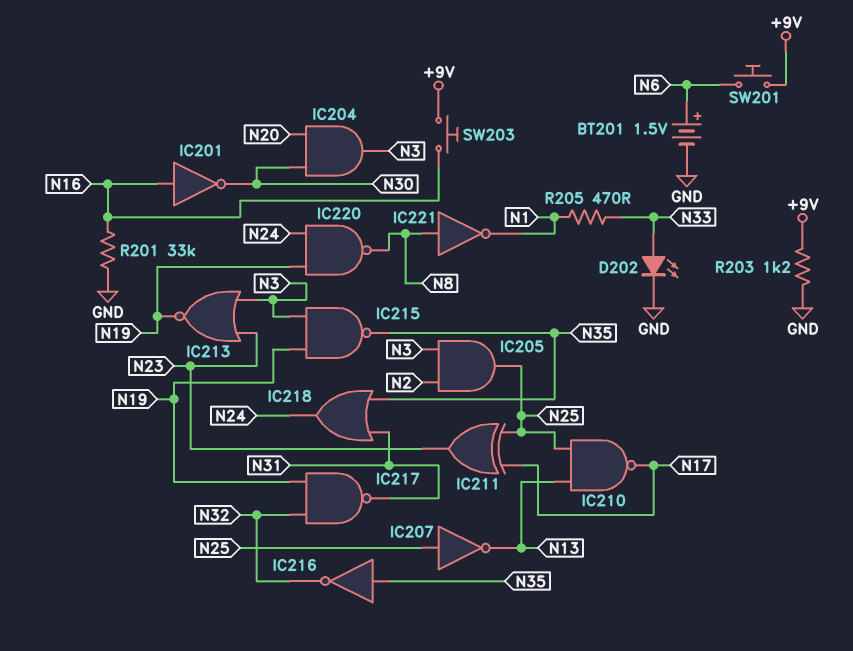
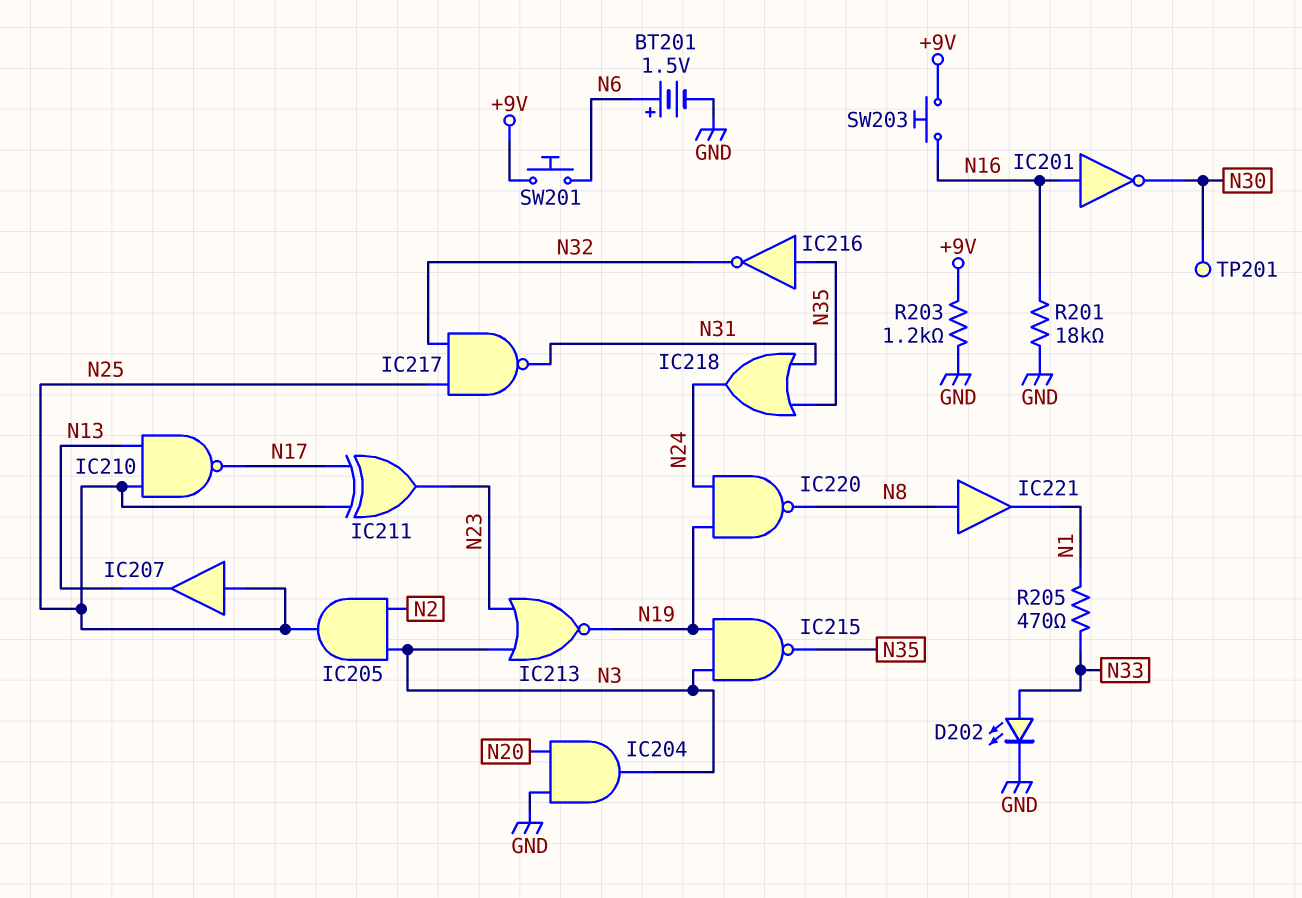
IC204: AND (in N20, in N30, out N3) -> AND (in GND, in N20, out N3)
IC207: NOT (in N25, out N13) -> buffer (in N25, out N13)
IC217: NAND (in N19, in N32, out N31) -> NAND (in N25, in N32, out N31)
IC221: NOT (in N8, out N1) -> buffer (in N8, out N1)
R201: 33k (GND, N16) -> 18k (GND, N16)
TP201: none -> test point (N30)

